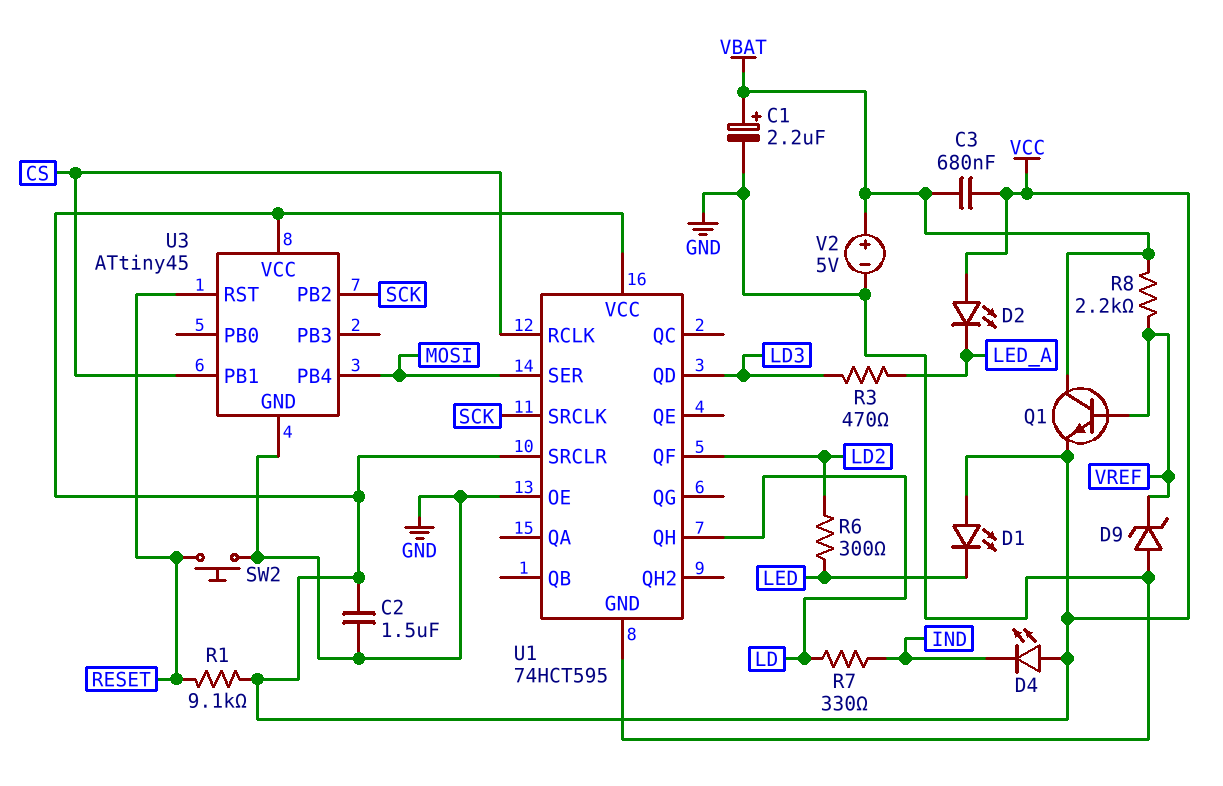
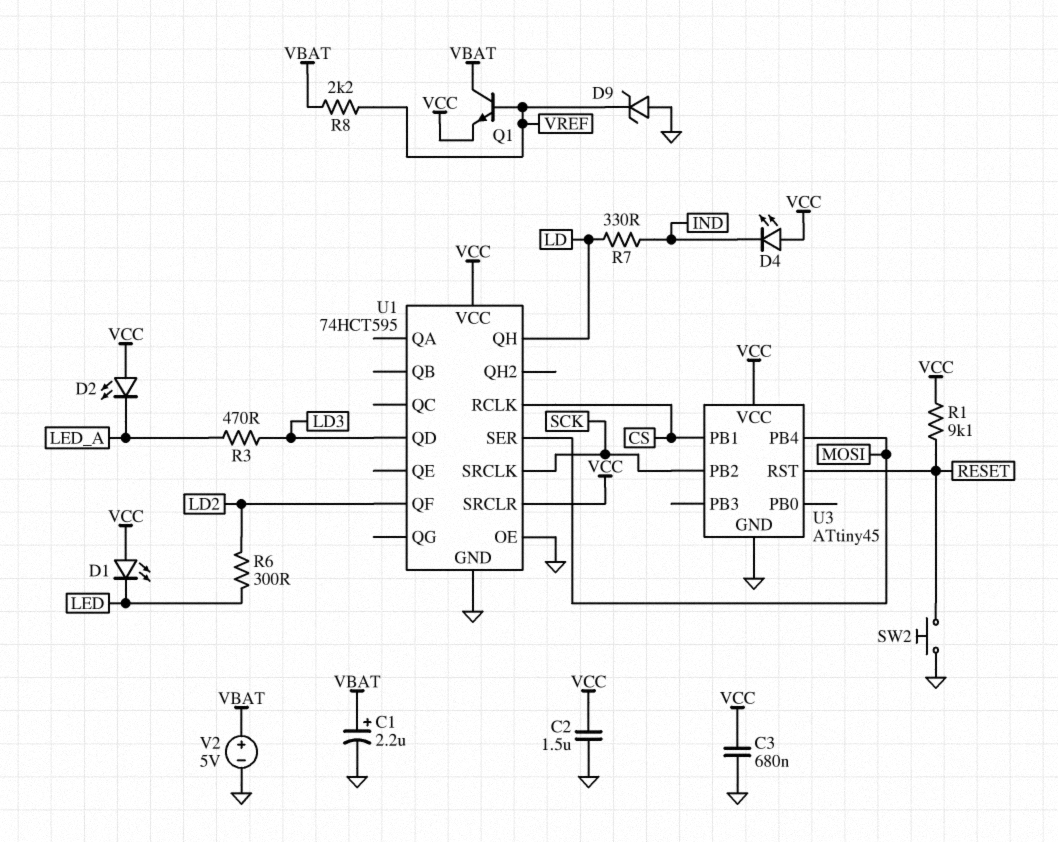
C3: 680nF (VBAT, VCC) -> 680nF (GND, VCC)

